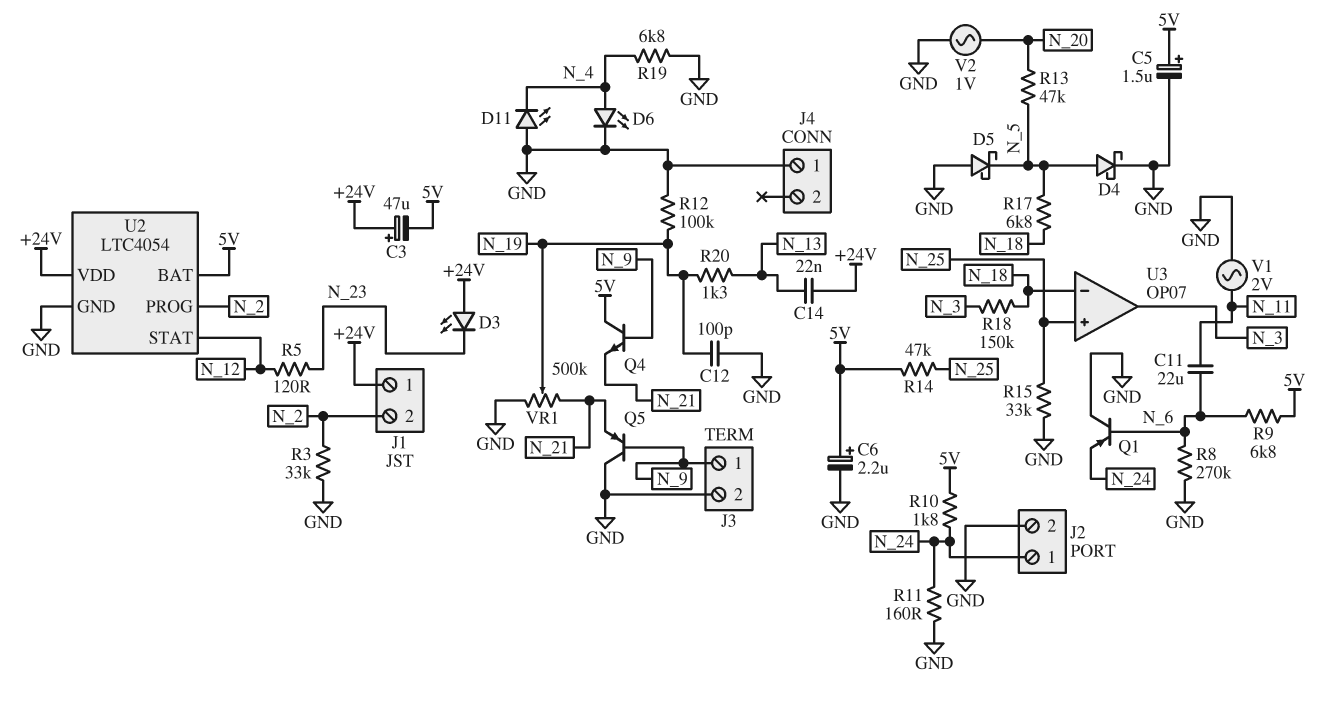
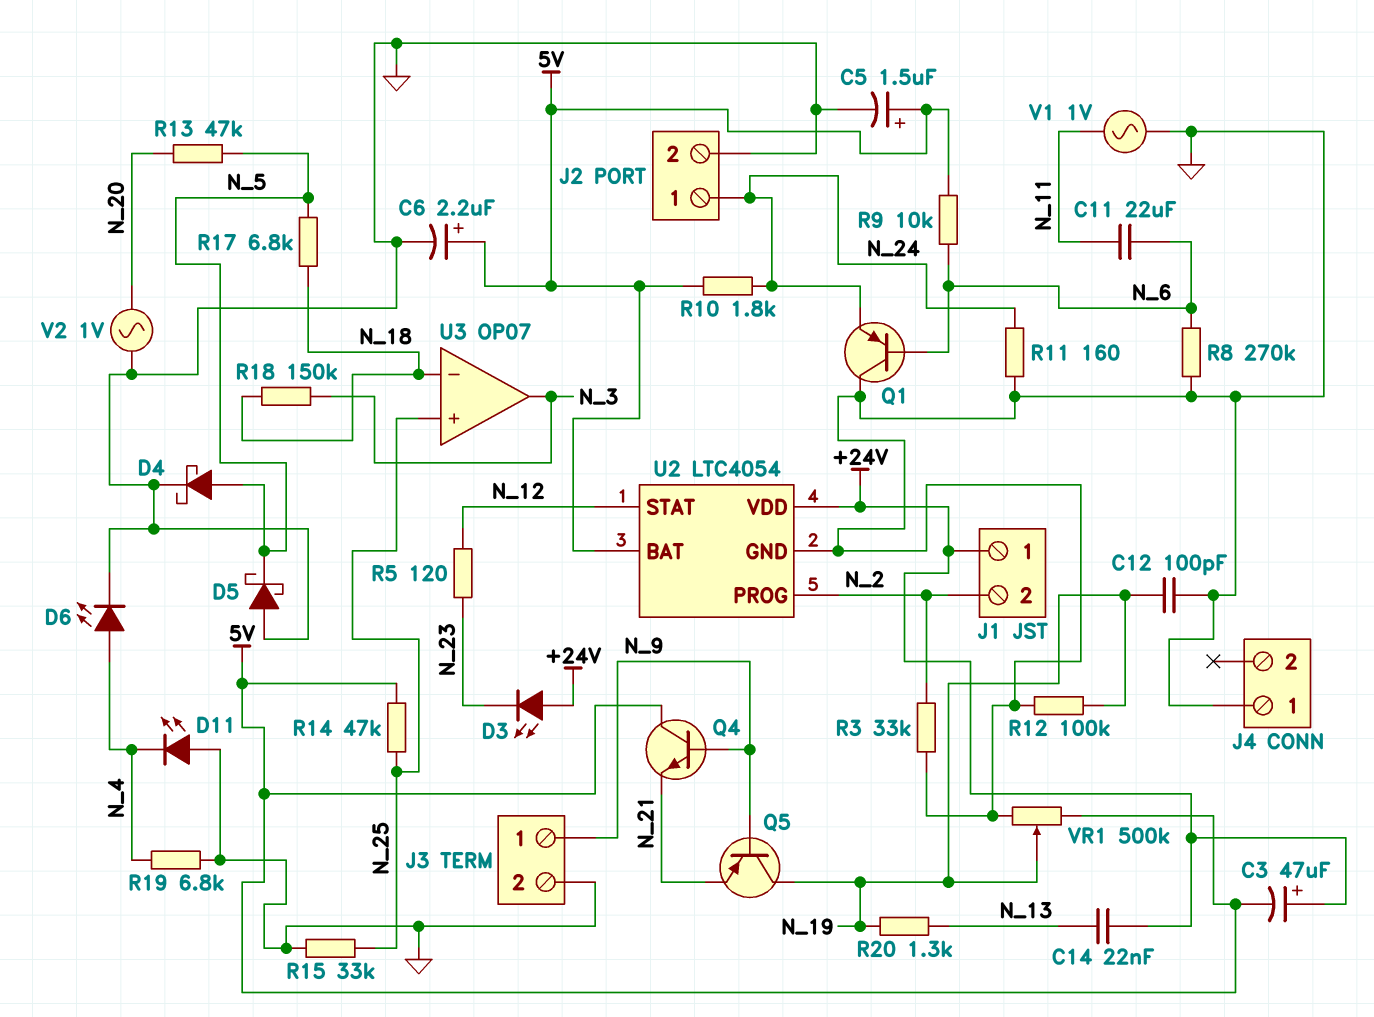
Q5: PNP (B N_9, C GND, E N_21) -> PNP (B N_9, C N_19, E N_21)
R9: 6.8k (5V, N_6) -> 10k (5V, N_6)
V1: AC 2V (GND, N_11) -> AC 1V (GND, N_11)
VR1: 500k (GND, N_21, wiper N_19) -> 500k (5V, GND, wiper N_19)

